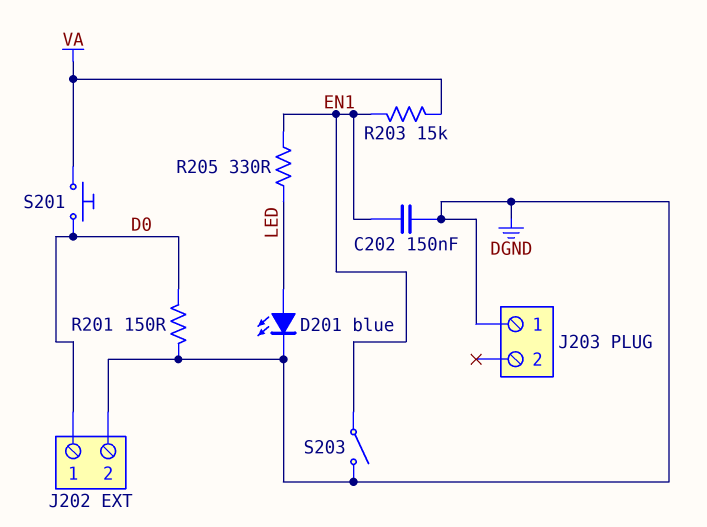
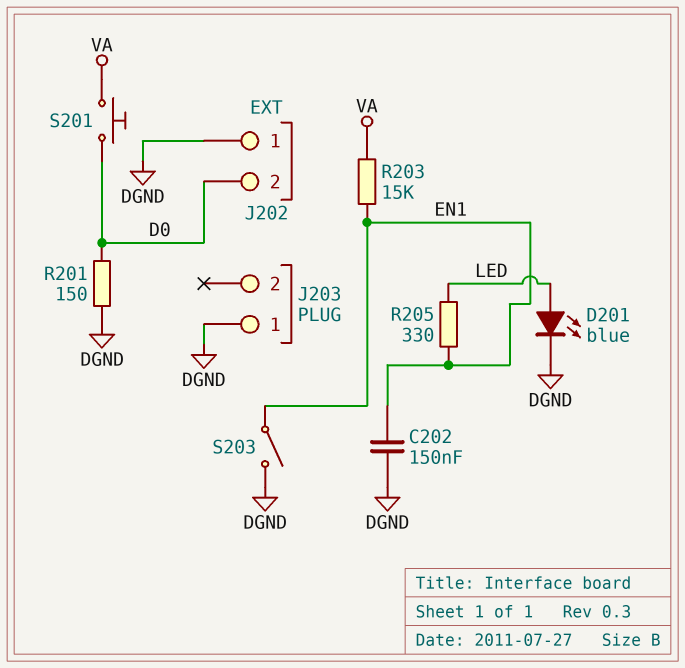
J202 pin 1: D0 -> DGND
J202 pin 2: DGND -> D0

